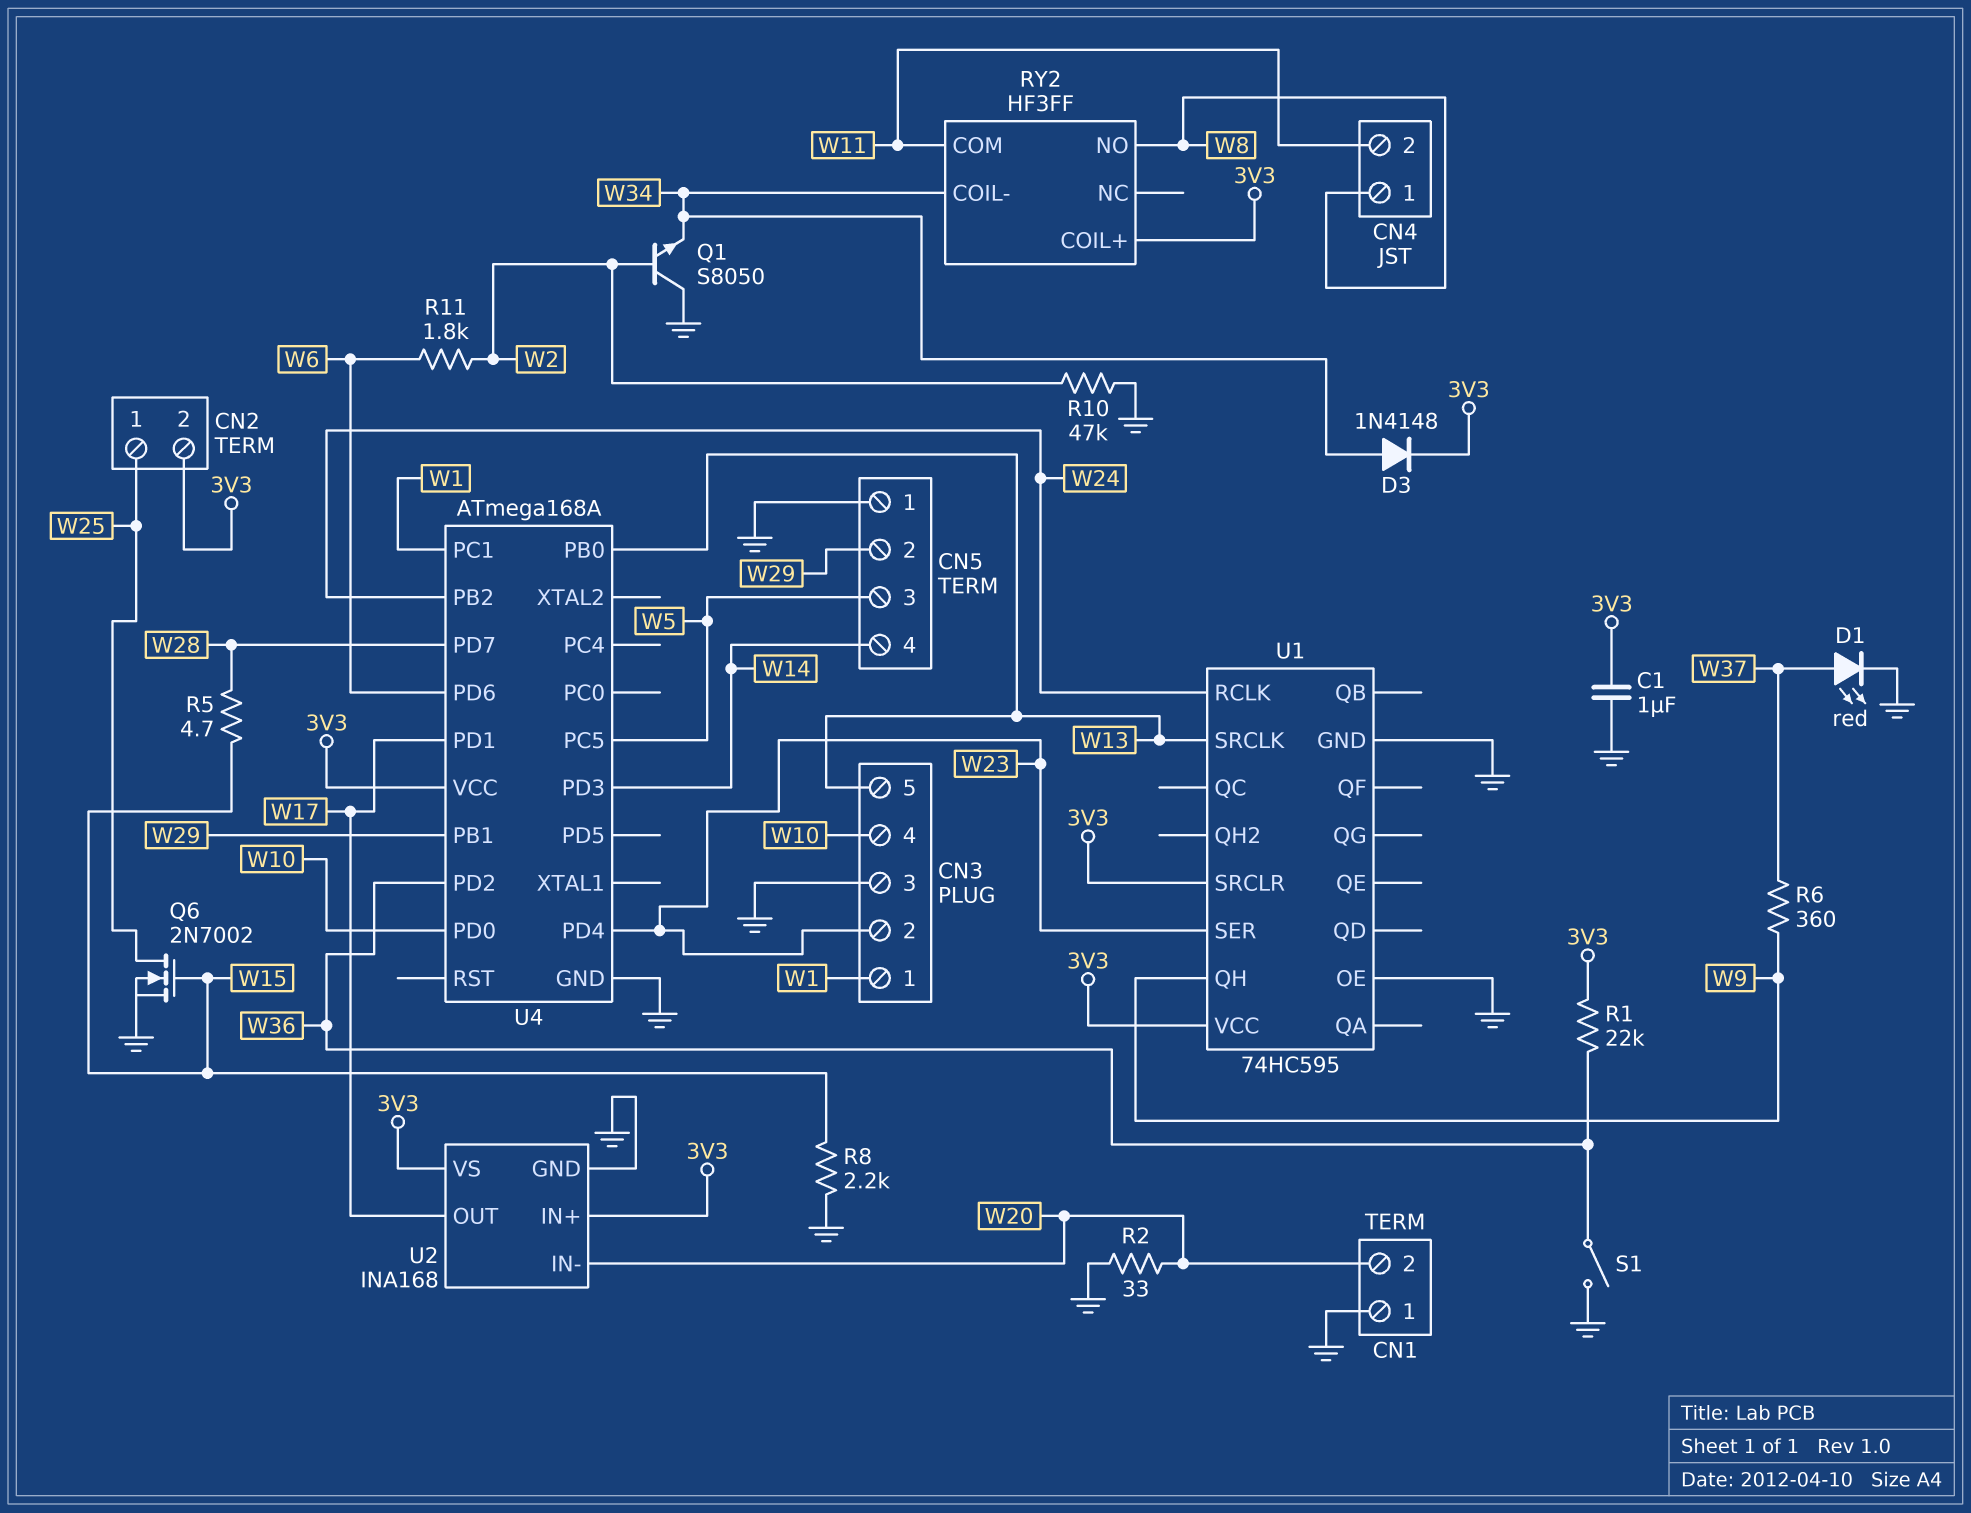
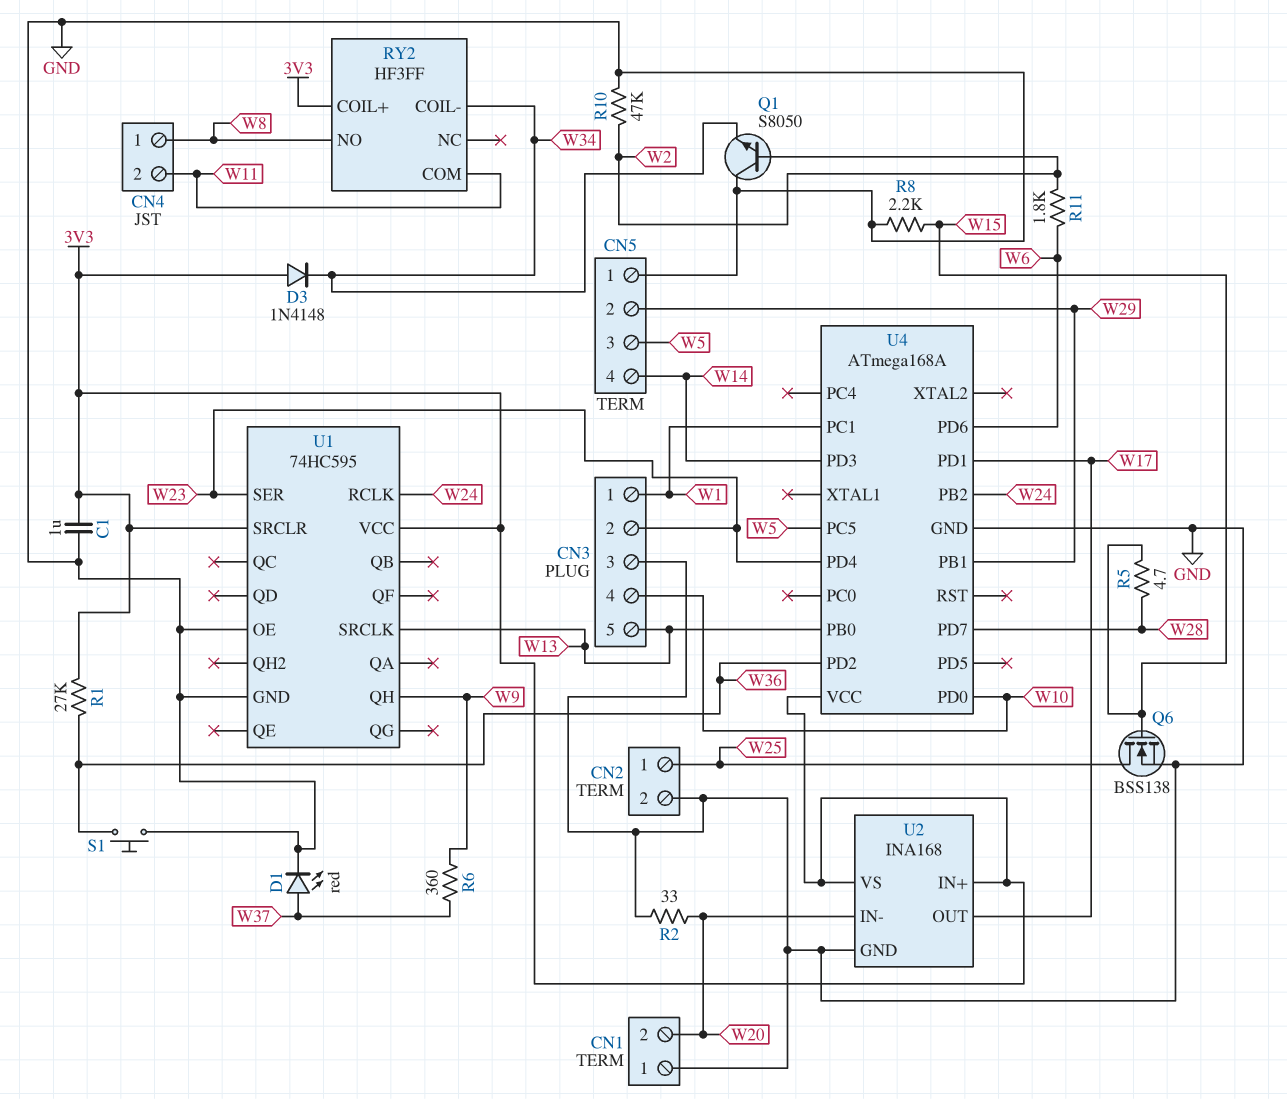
CN2 pin 2: 3V3 -> GND
D3: diode 1N4148 (A W34, K 3V3) -> diode 1N4148 (A 3V3, K W34)
Q6: NMOS 2N7002 (G W15, D W25, S GND) -> NMOS BSS138 (G W15, D W25, S GND)
R1: 22k (3V3, W36) -> 27k (3V3, W36)
S1: switch (GND, W36) -> button (GND, W36)

